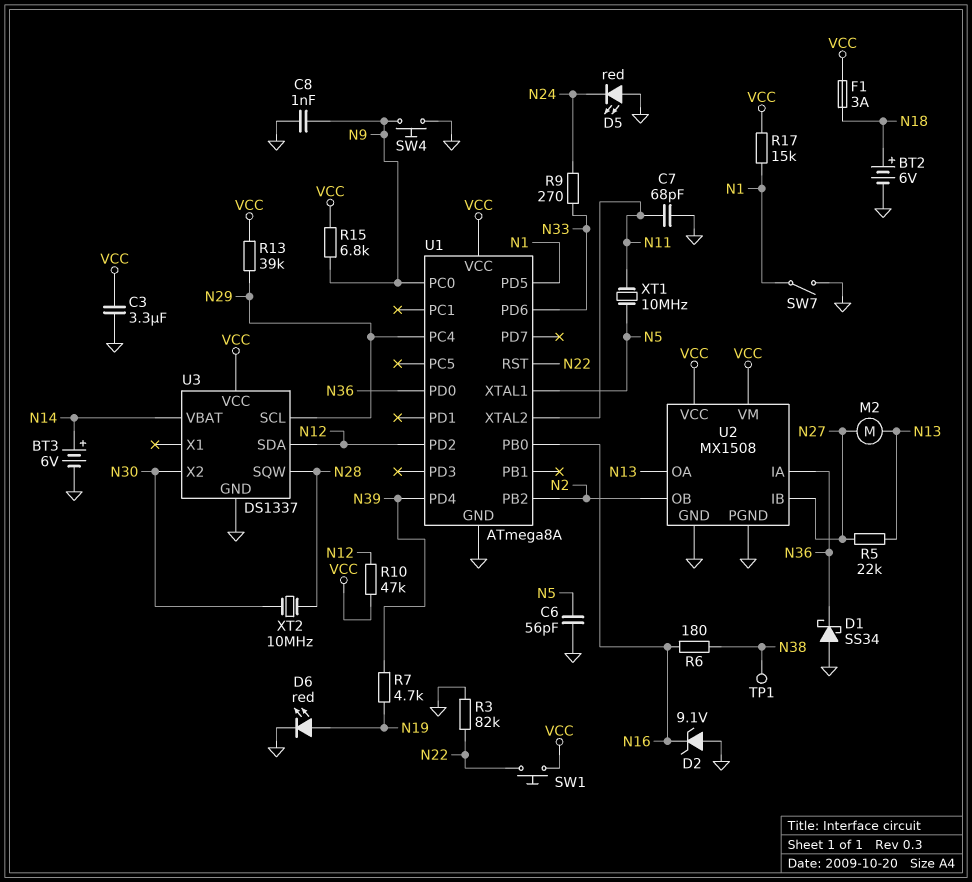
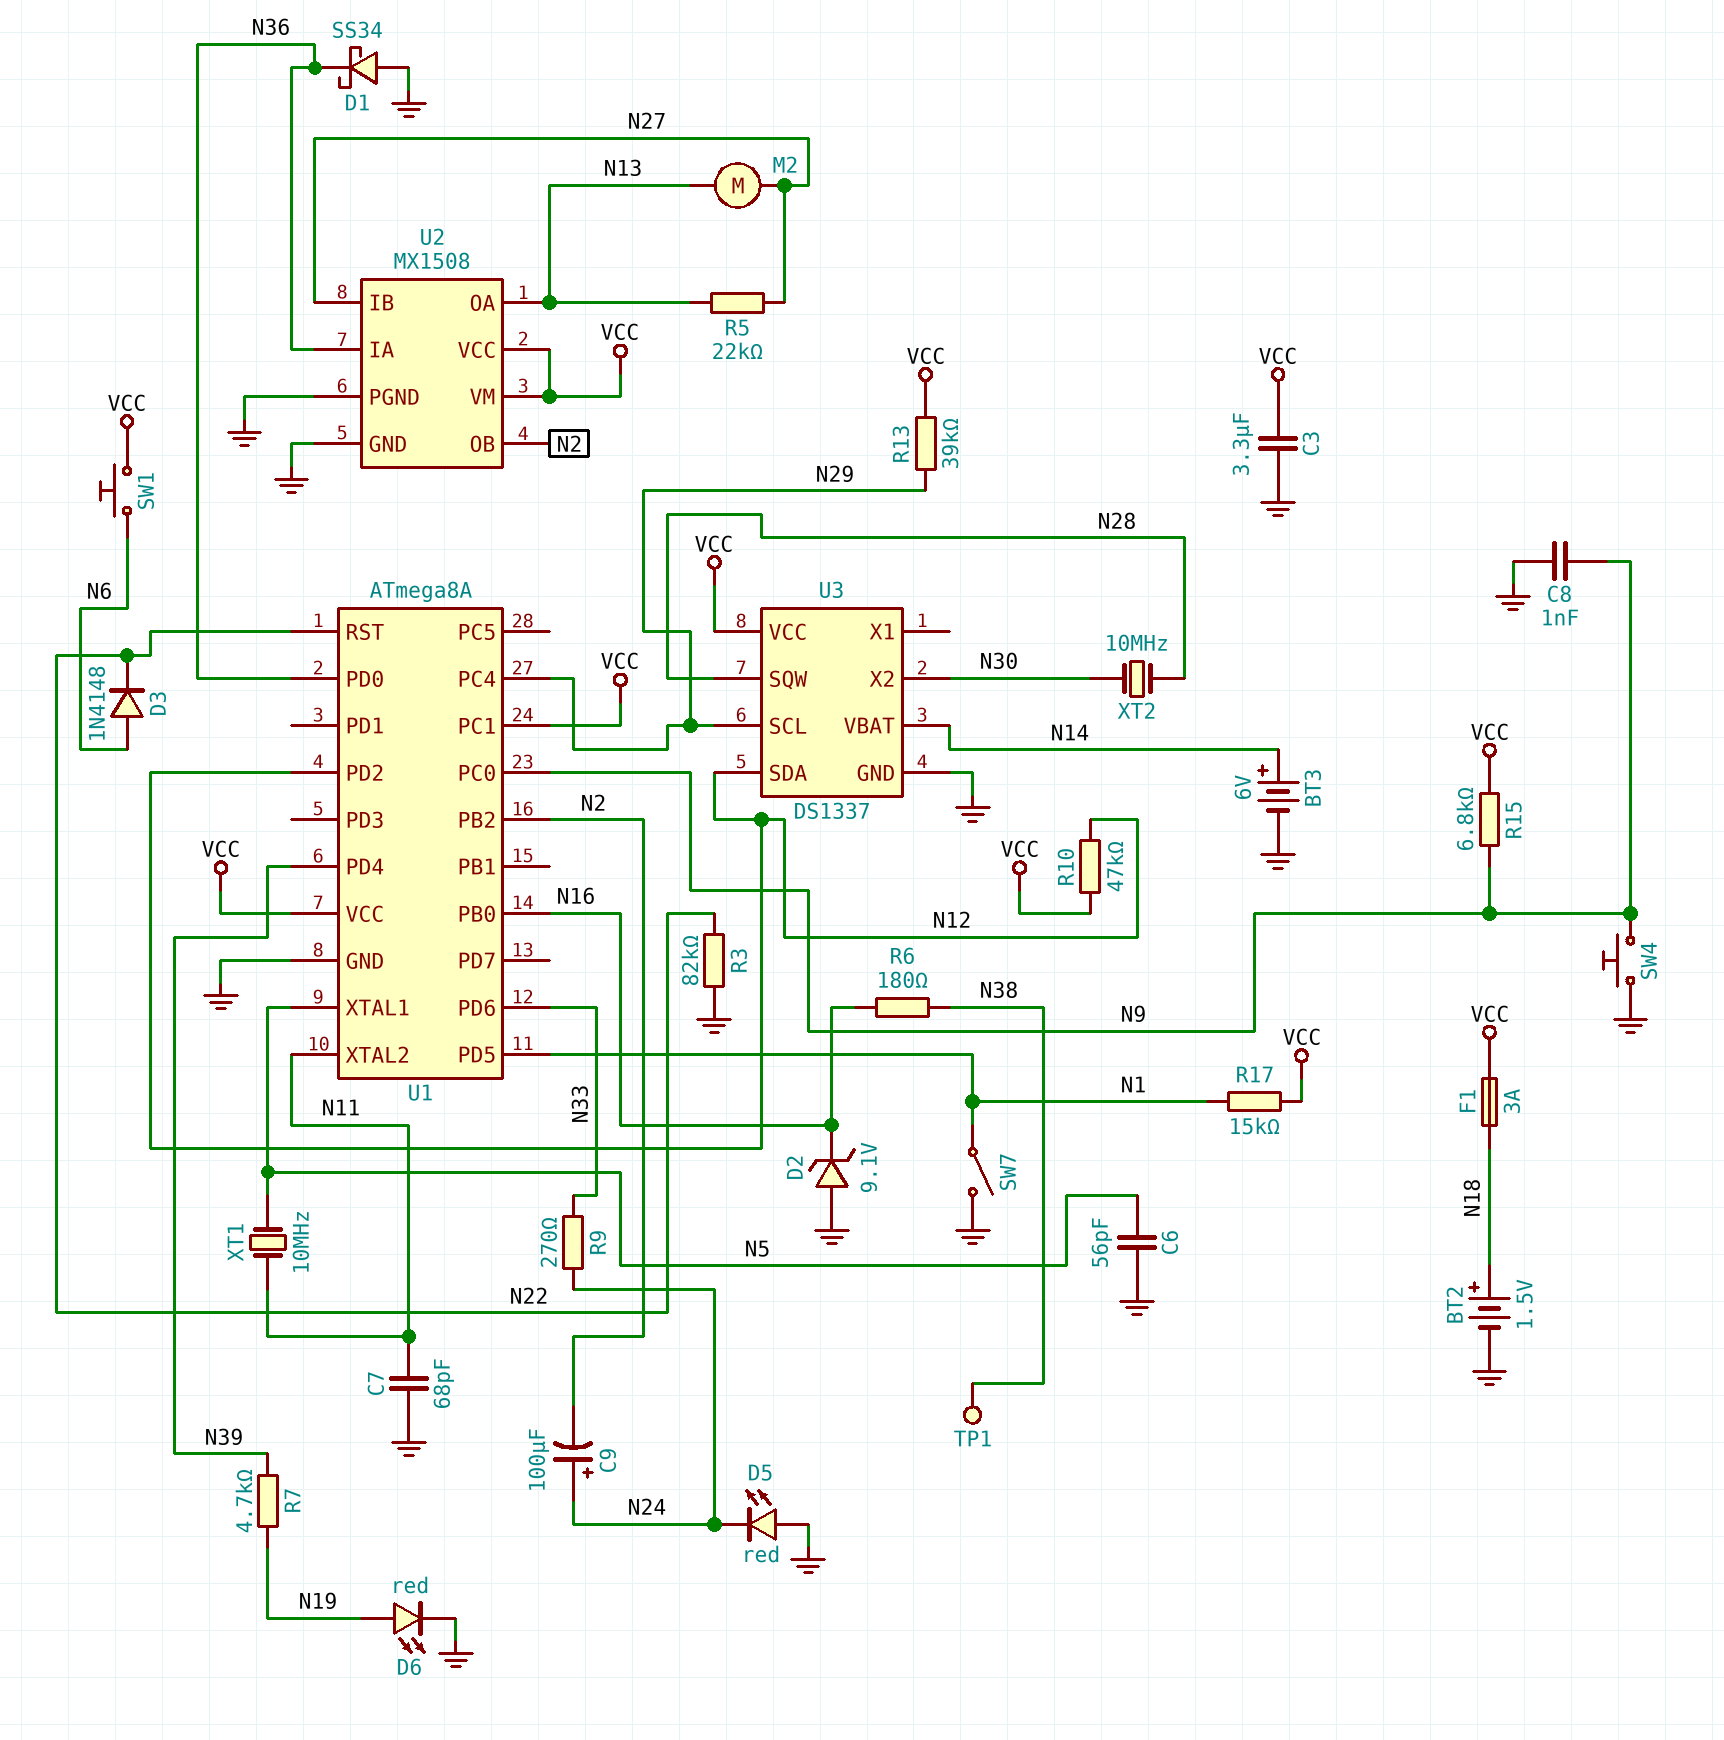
BT2: 6V (plus N18, minus GND) -> 1.5V (plus N18, minus GND)
C9: none -> 100uF (plus N24, minus N2)
D3: none -> diode 1N4148 (A N6, K N22)
SW1: button (N22, VCC) -> button (N6, VCC)
U1 pin PC1: none -> VCC

